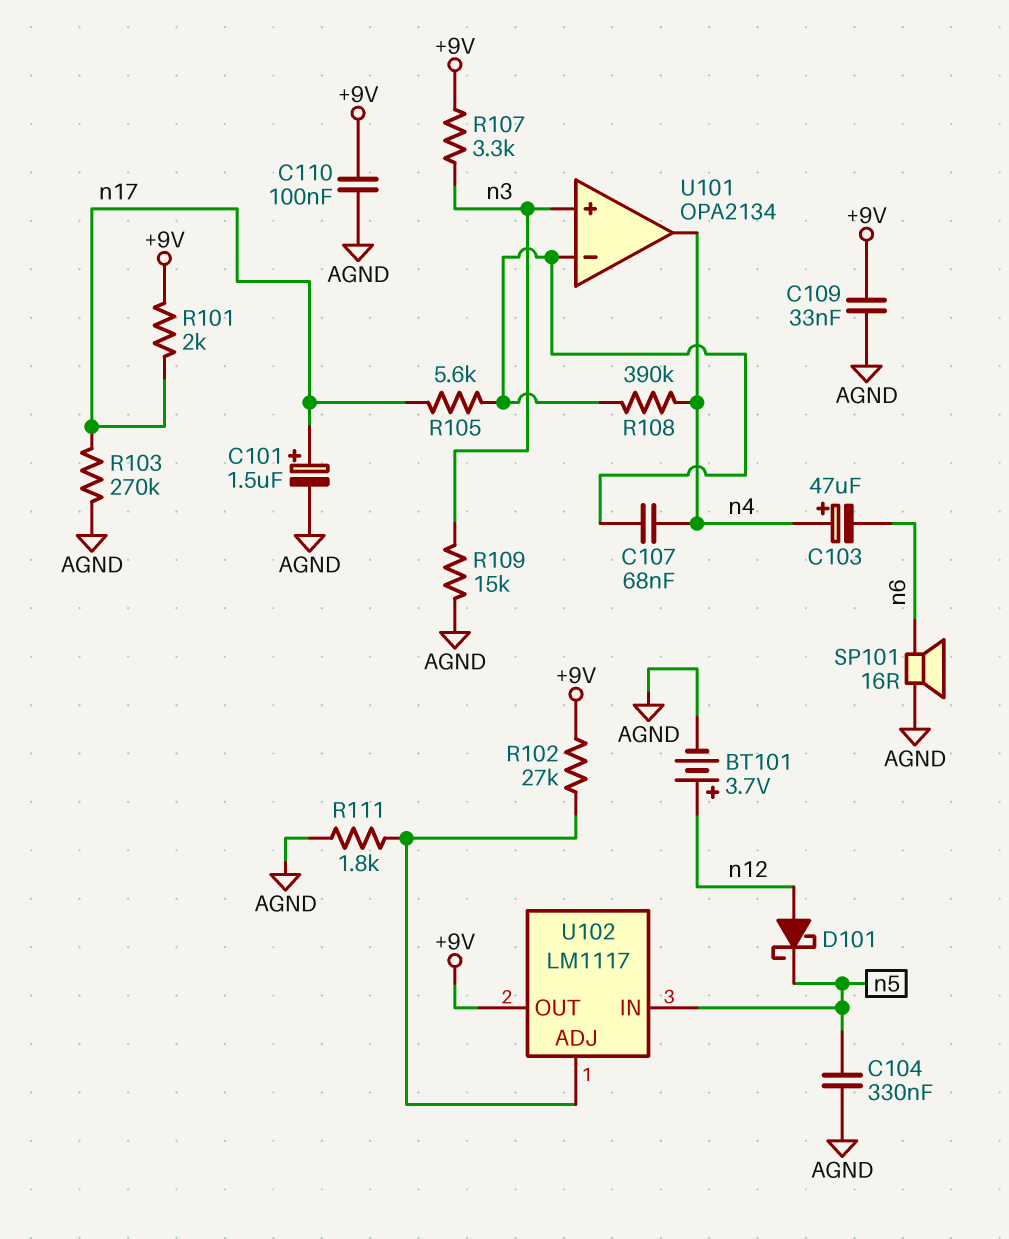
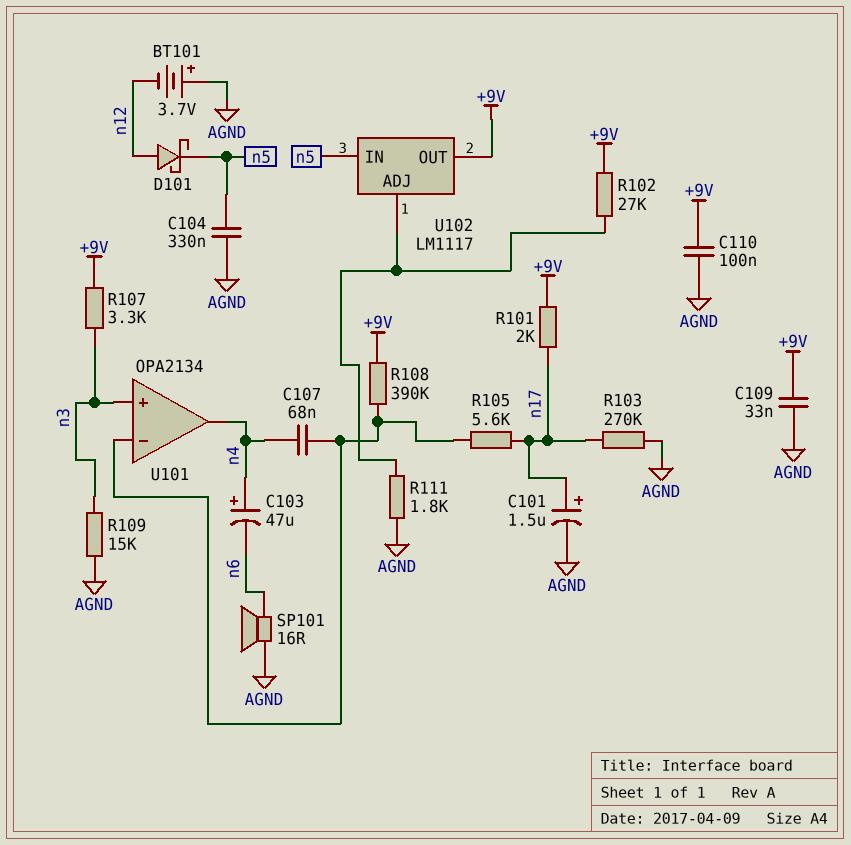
BT101: 3.7V (plus n12, minus AGND) -> 3.7V (plus AGND, minus n12)
R108: 390k (U101/in-, n4) -> 390k (+9V, U101/in-)

